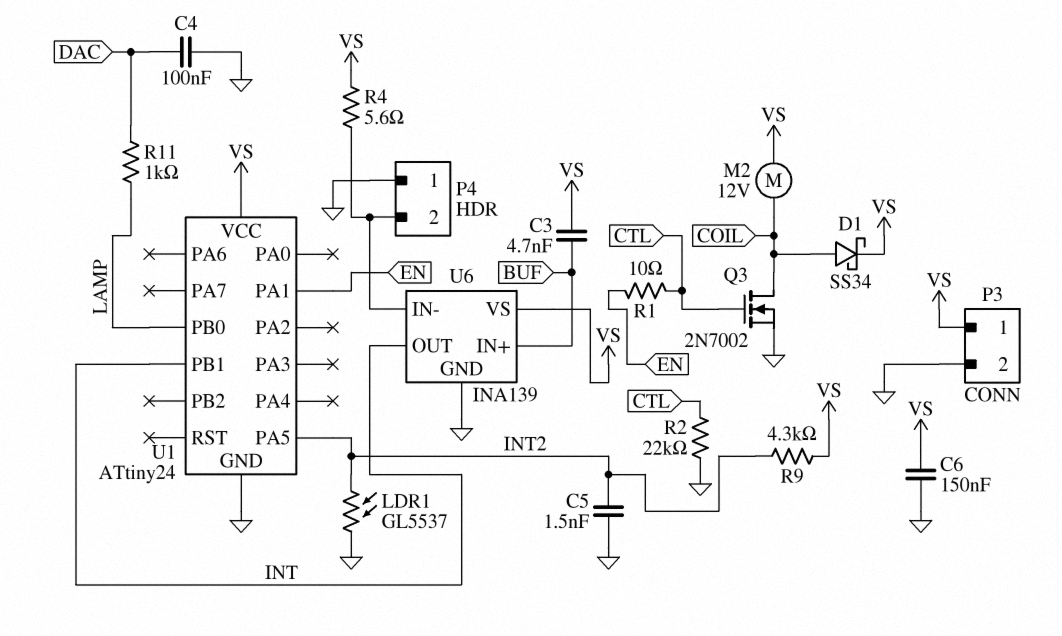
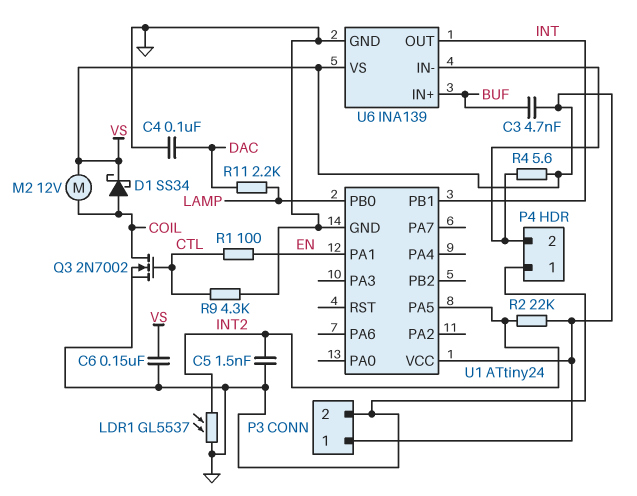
R1: 10 (CTL, EN) -> 100 (CTL, EN)
R2: 22k (CTL, GND) -> 22k (INT2, VS)
R9: 4.3k (INT2, VS) -> 4.3k (CTL, GND)
R11: 1k (DAC, LAMP) -> 2.2k (DAC, LAMP)

